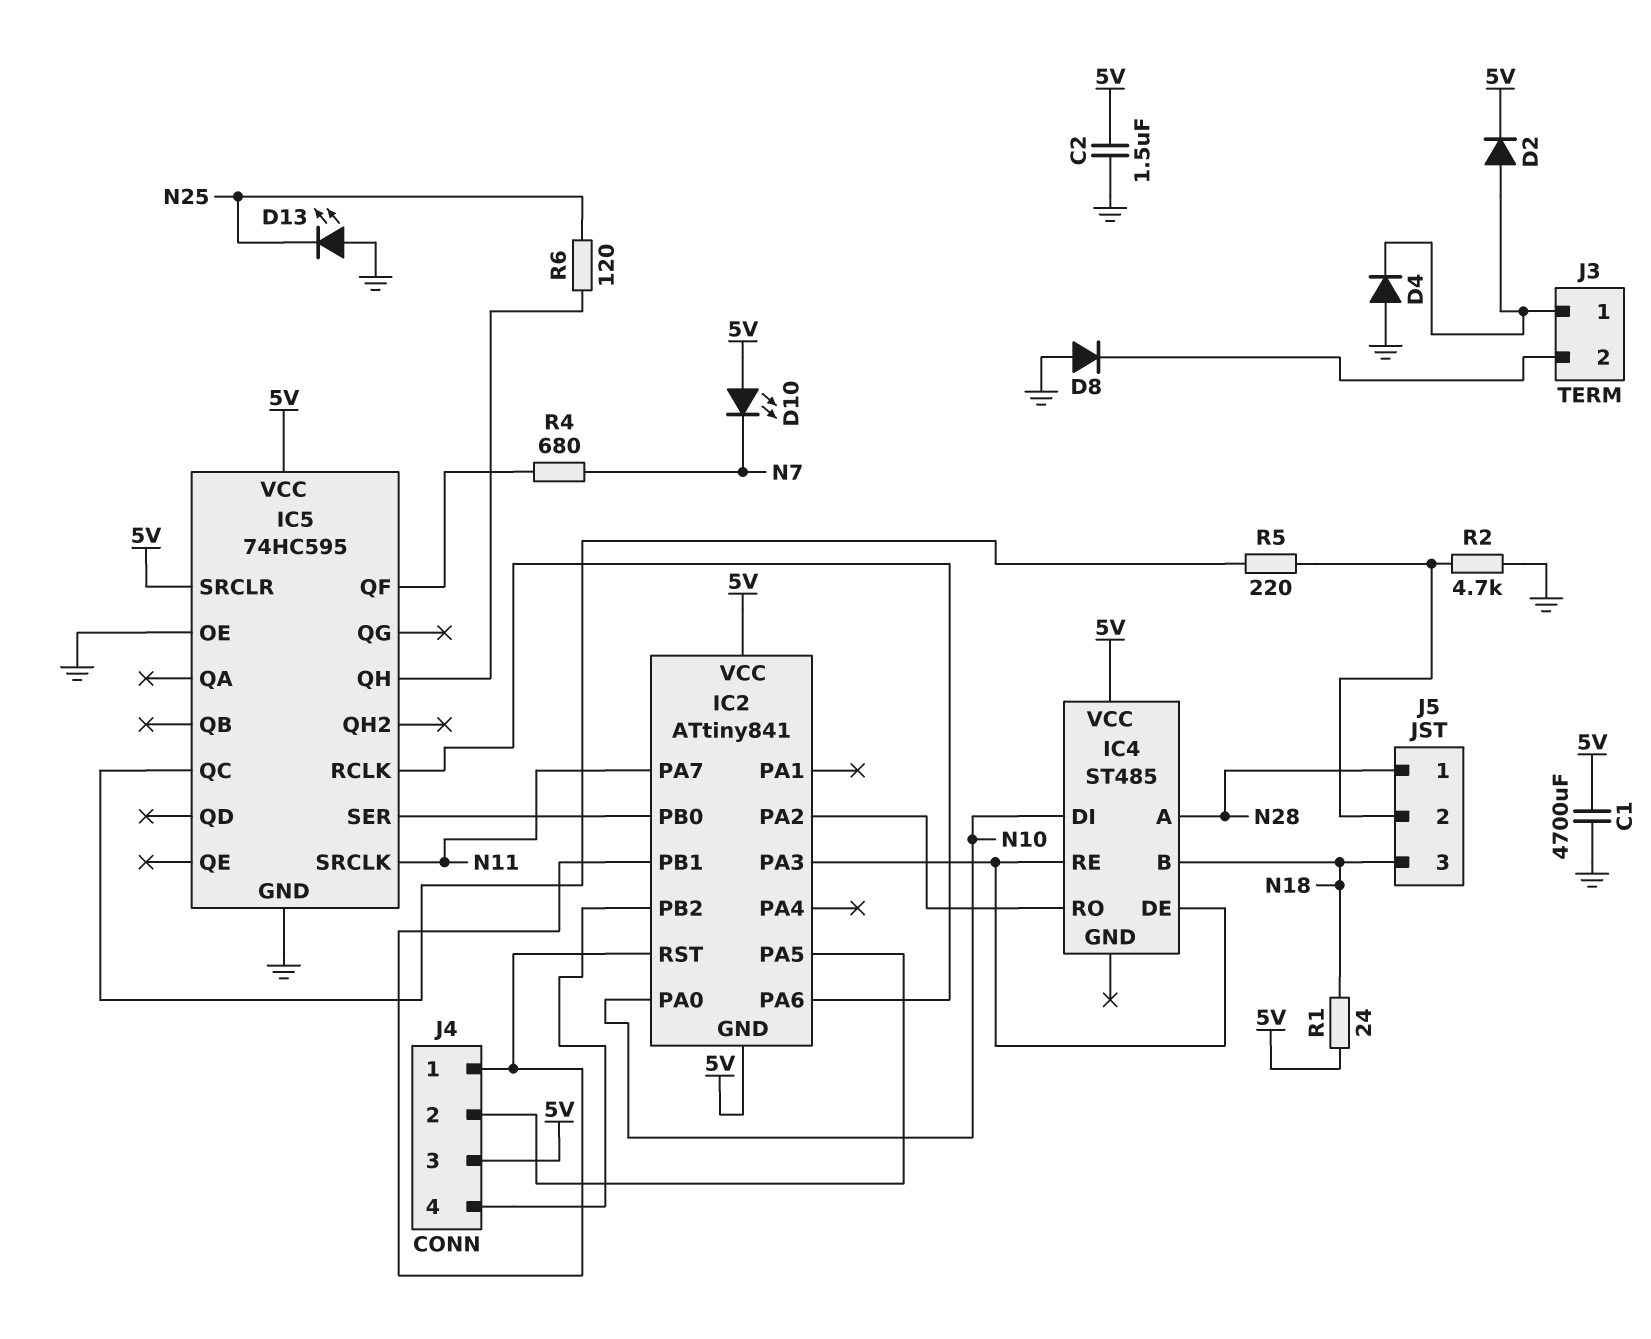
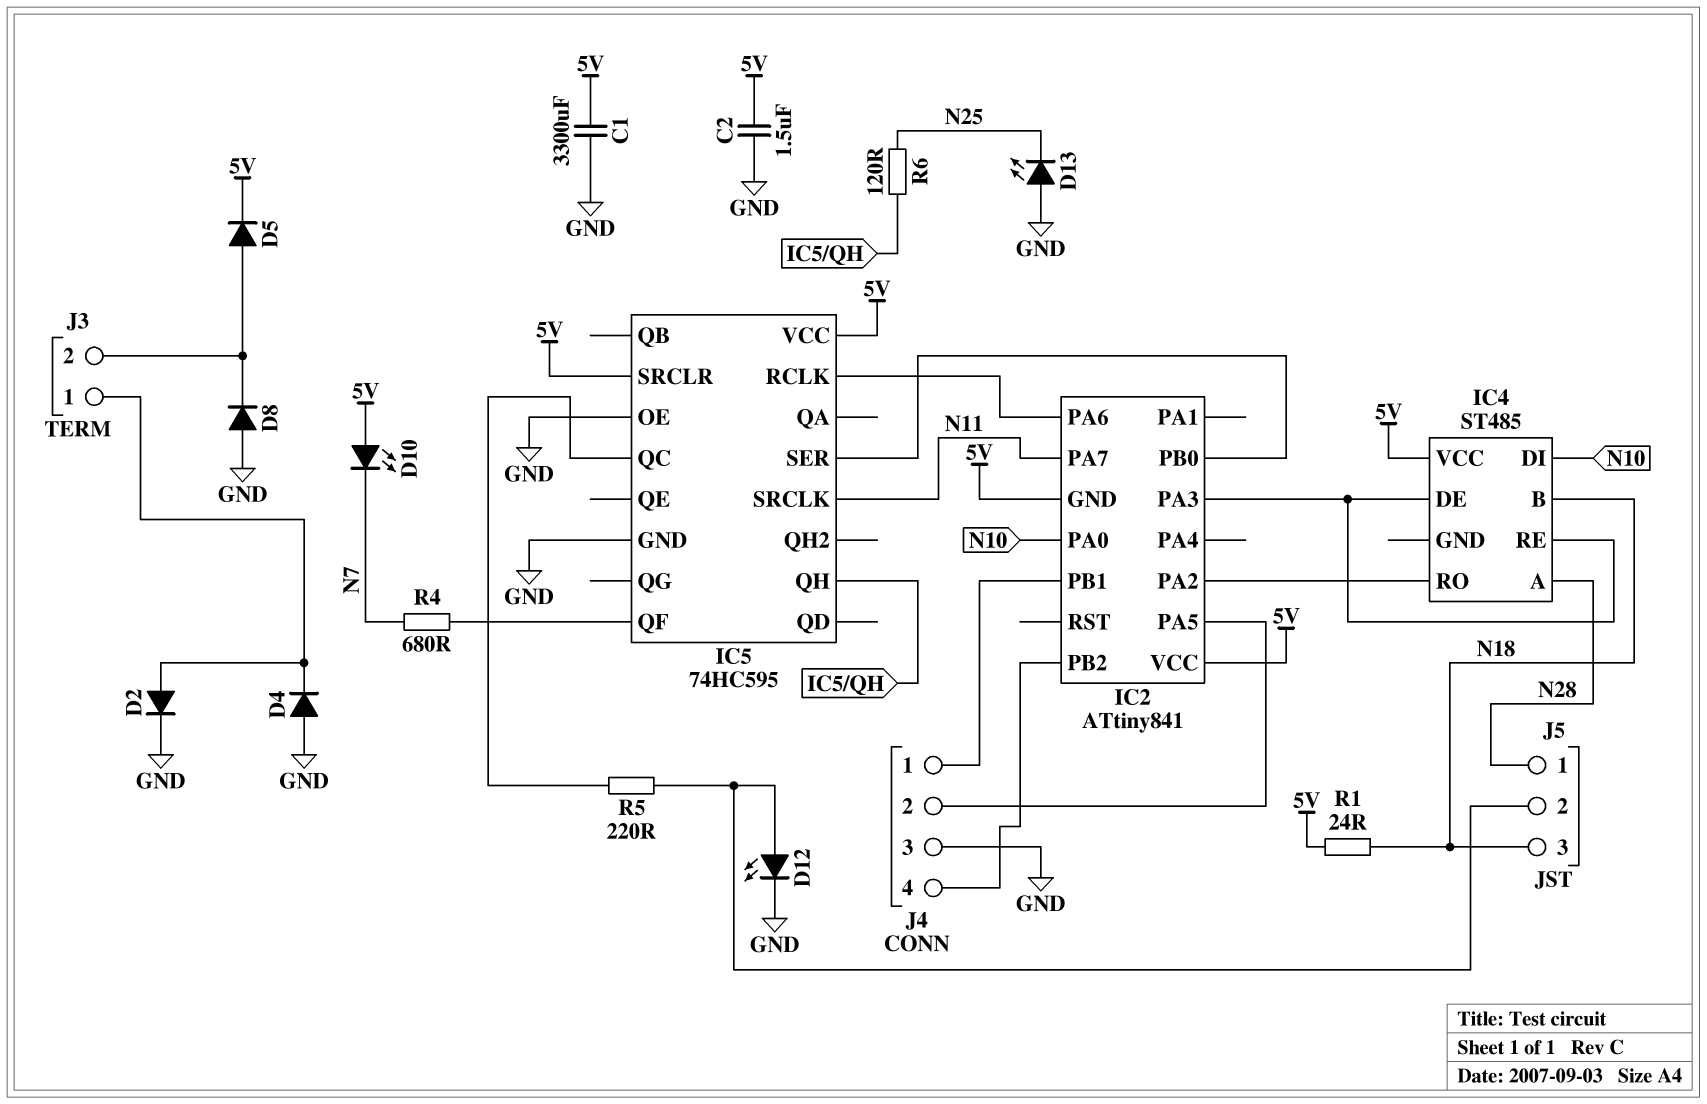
C1: 4700uF (5V, GND) -> 3300uF (5V, GND)
D2: diode (A J3/1, K 5V) -> diode (A J3/1, K GND)
D5: none -> diode (A J3/2, K 5V)
D12: none -> LED (A J5/2, K GND)
IC2 pin RST: IC2/PB1 -> none
J4 pin 3: 5V -> GND
R2: 4.7k (GND, J5/2) -> none

